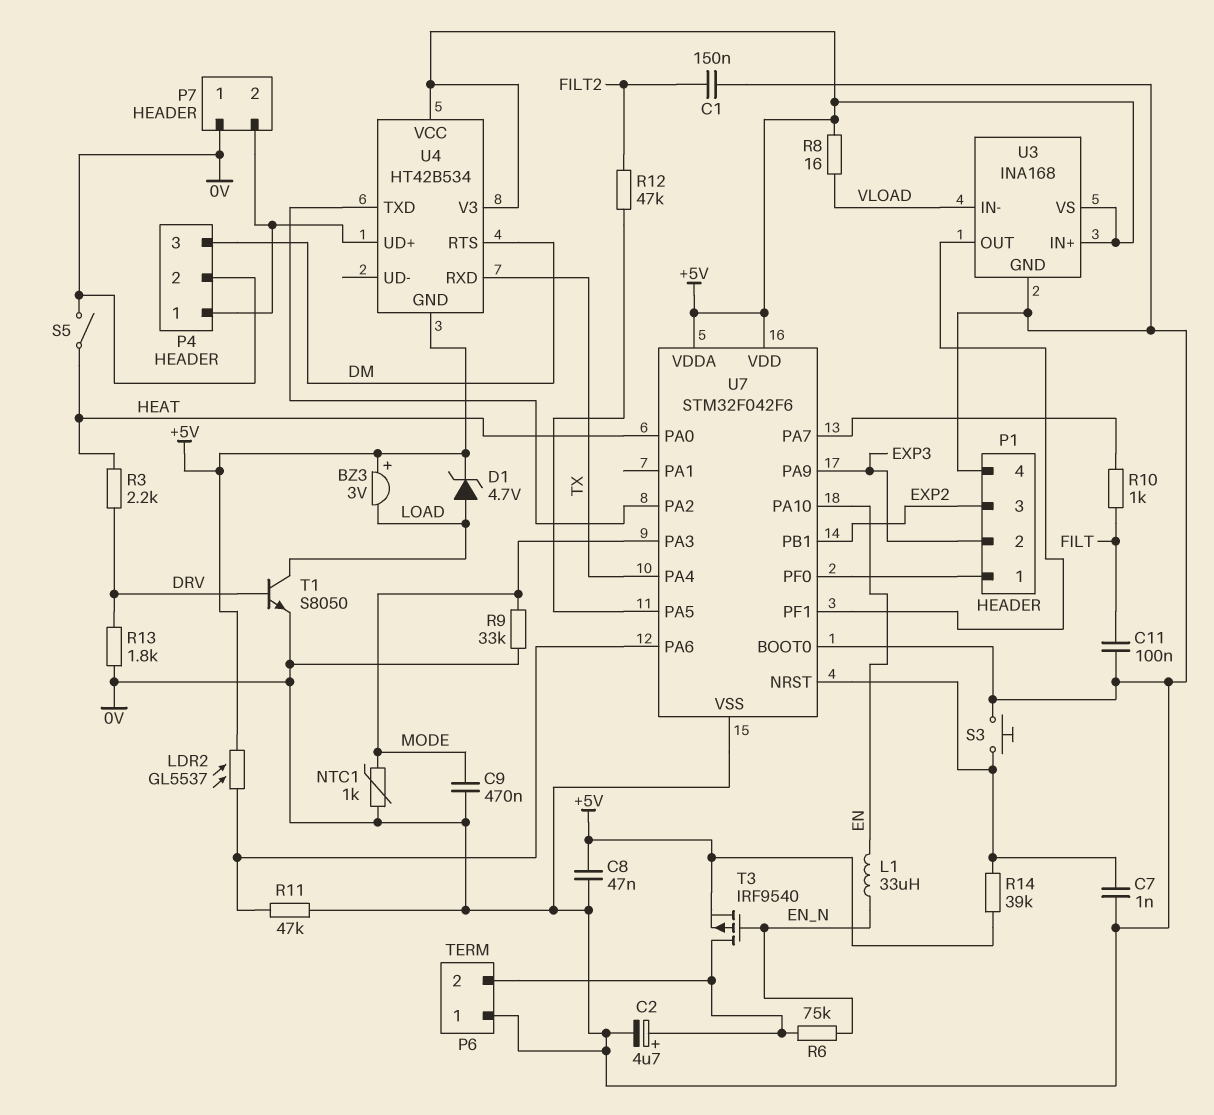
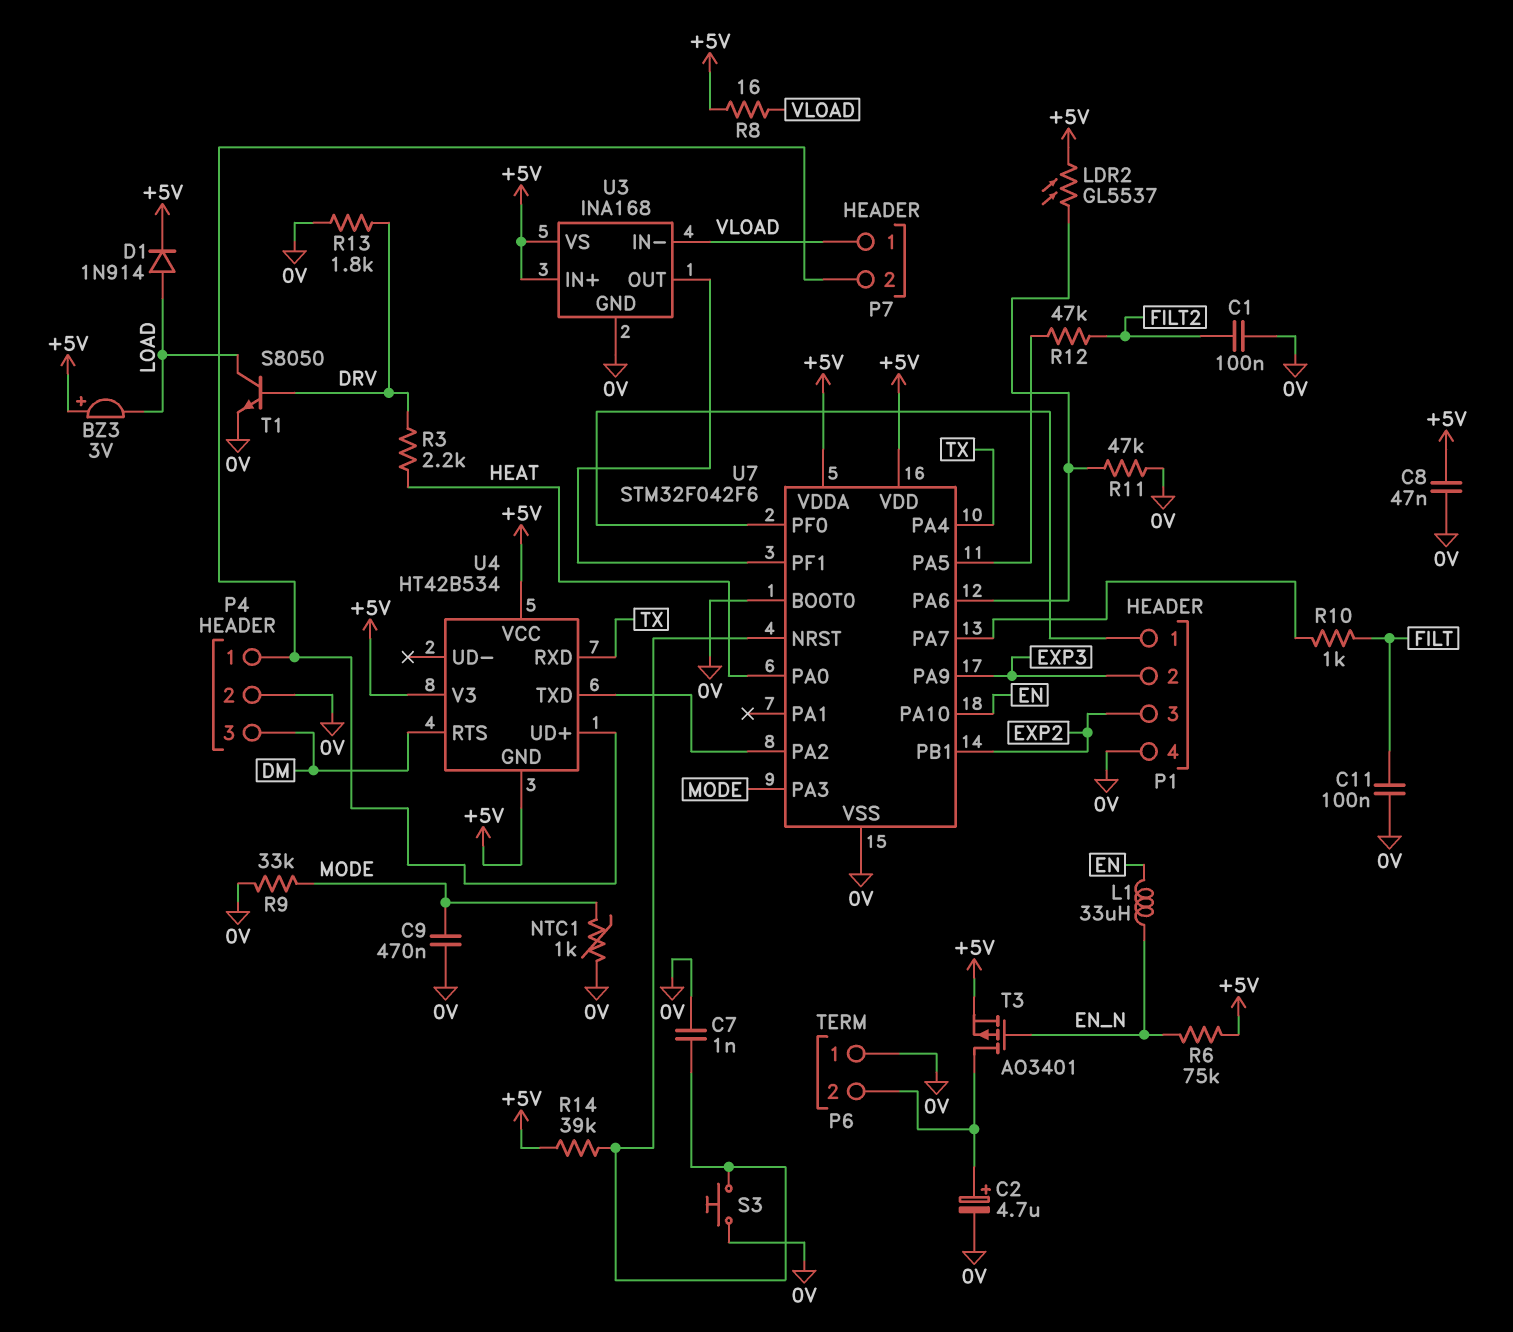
C1: 150nF (0V, FILT2) -> 100nF (0V, FILT2)
D1: zener 4.7V (A LOAD, K +5V) -> diode 1N914 (A LOAD, K +5V)
P7 pin 1: 0V -> VLOAD
R6: 75k (EN_N, P6/2) -> 75k (+5V, EN_N)
S5: switch (0V, HEAT) -> none
T3: PMOS IRF9540 (G EN_N, D P6/2, S +5V) -> PMOS AO3401 (G EN_N, D P6/2, S +5V)

